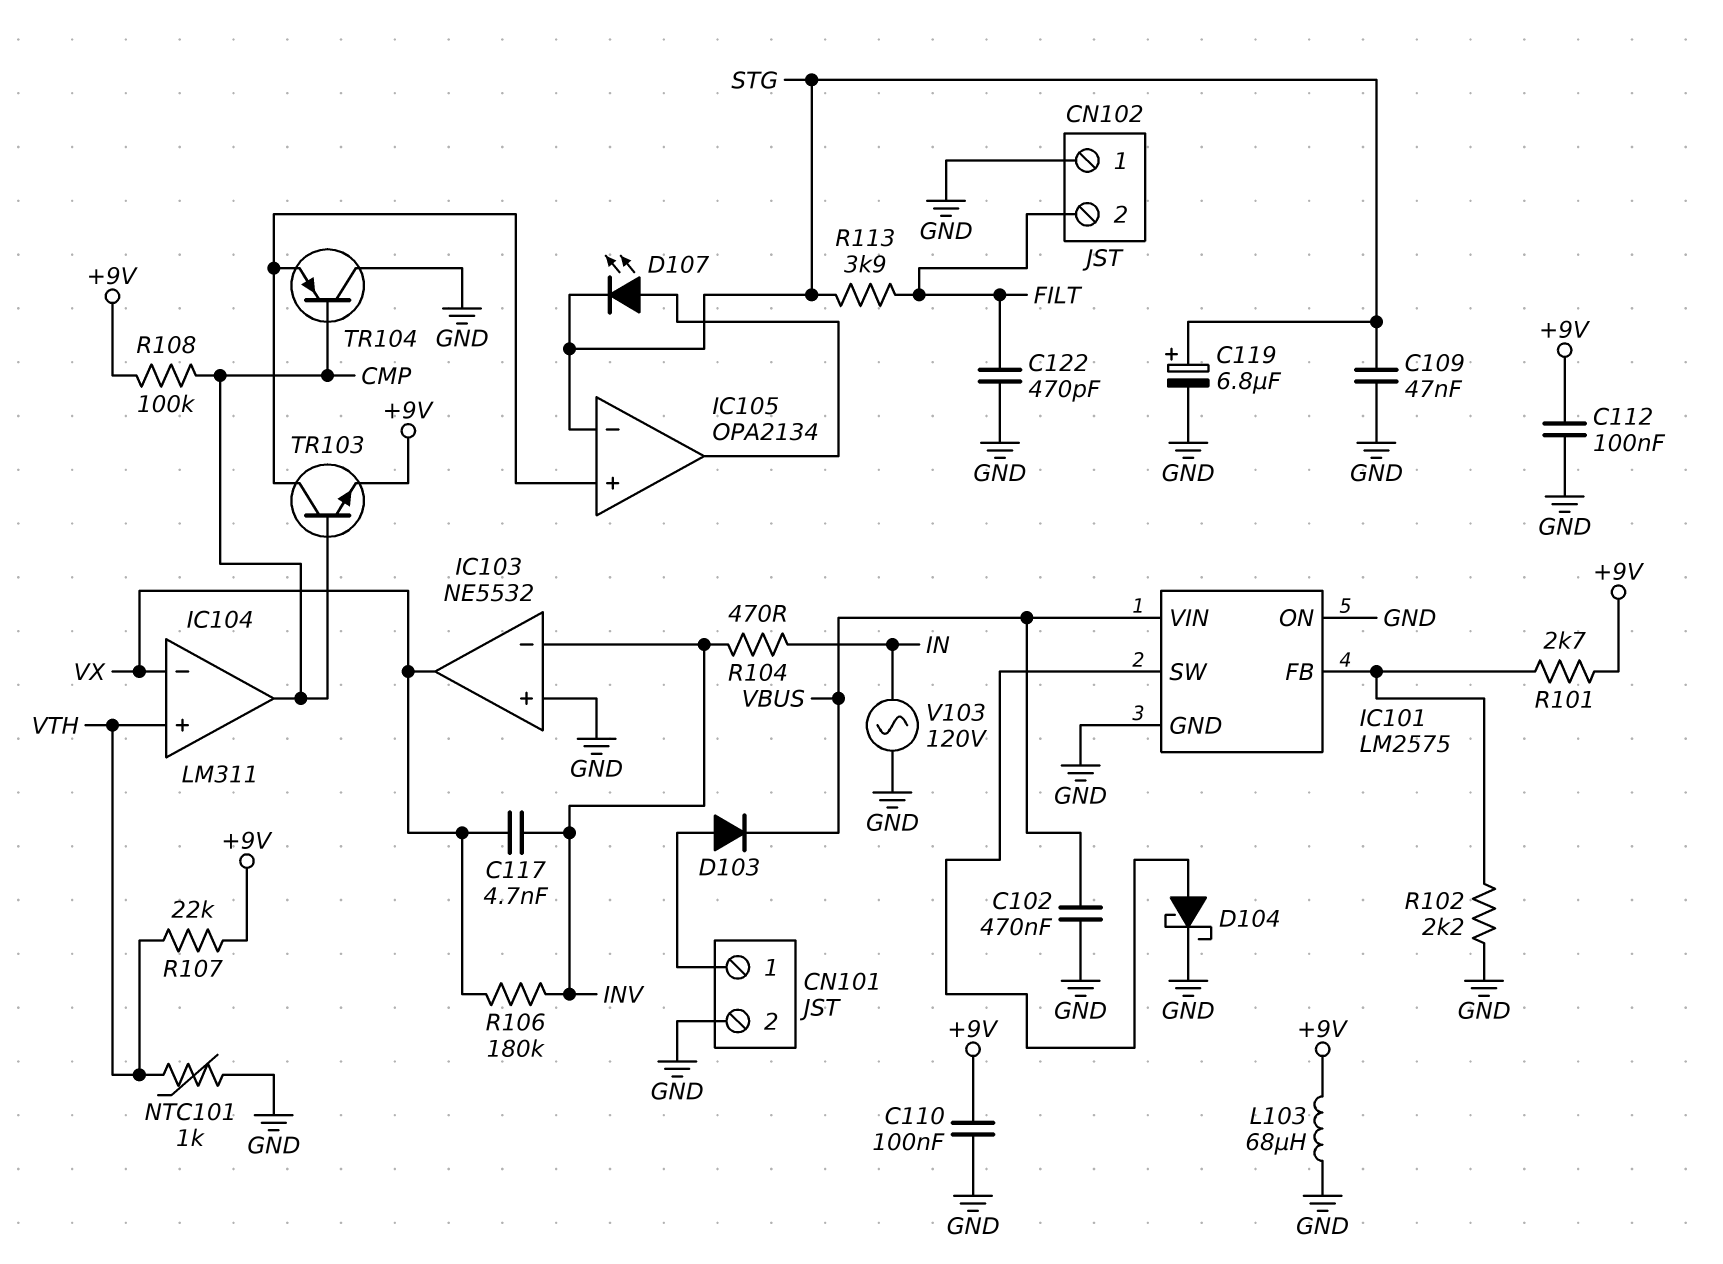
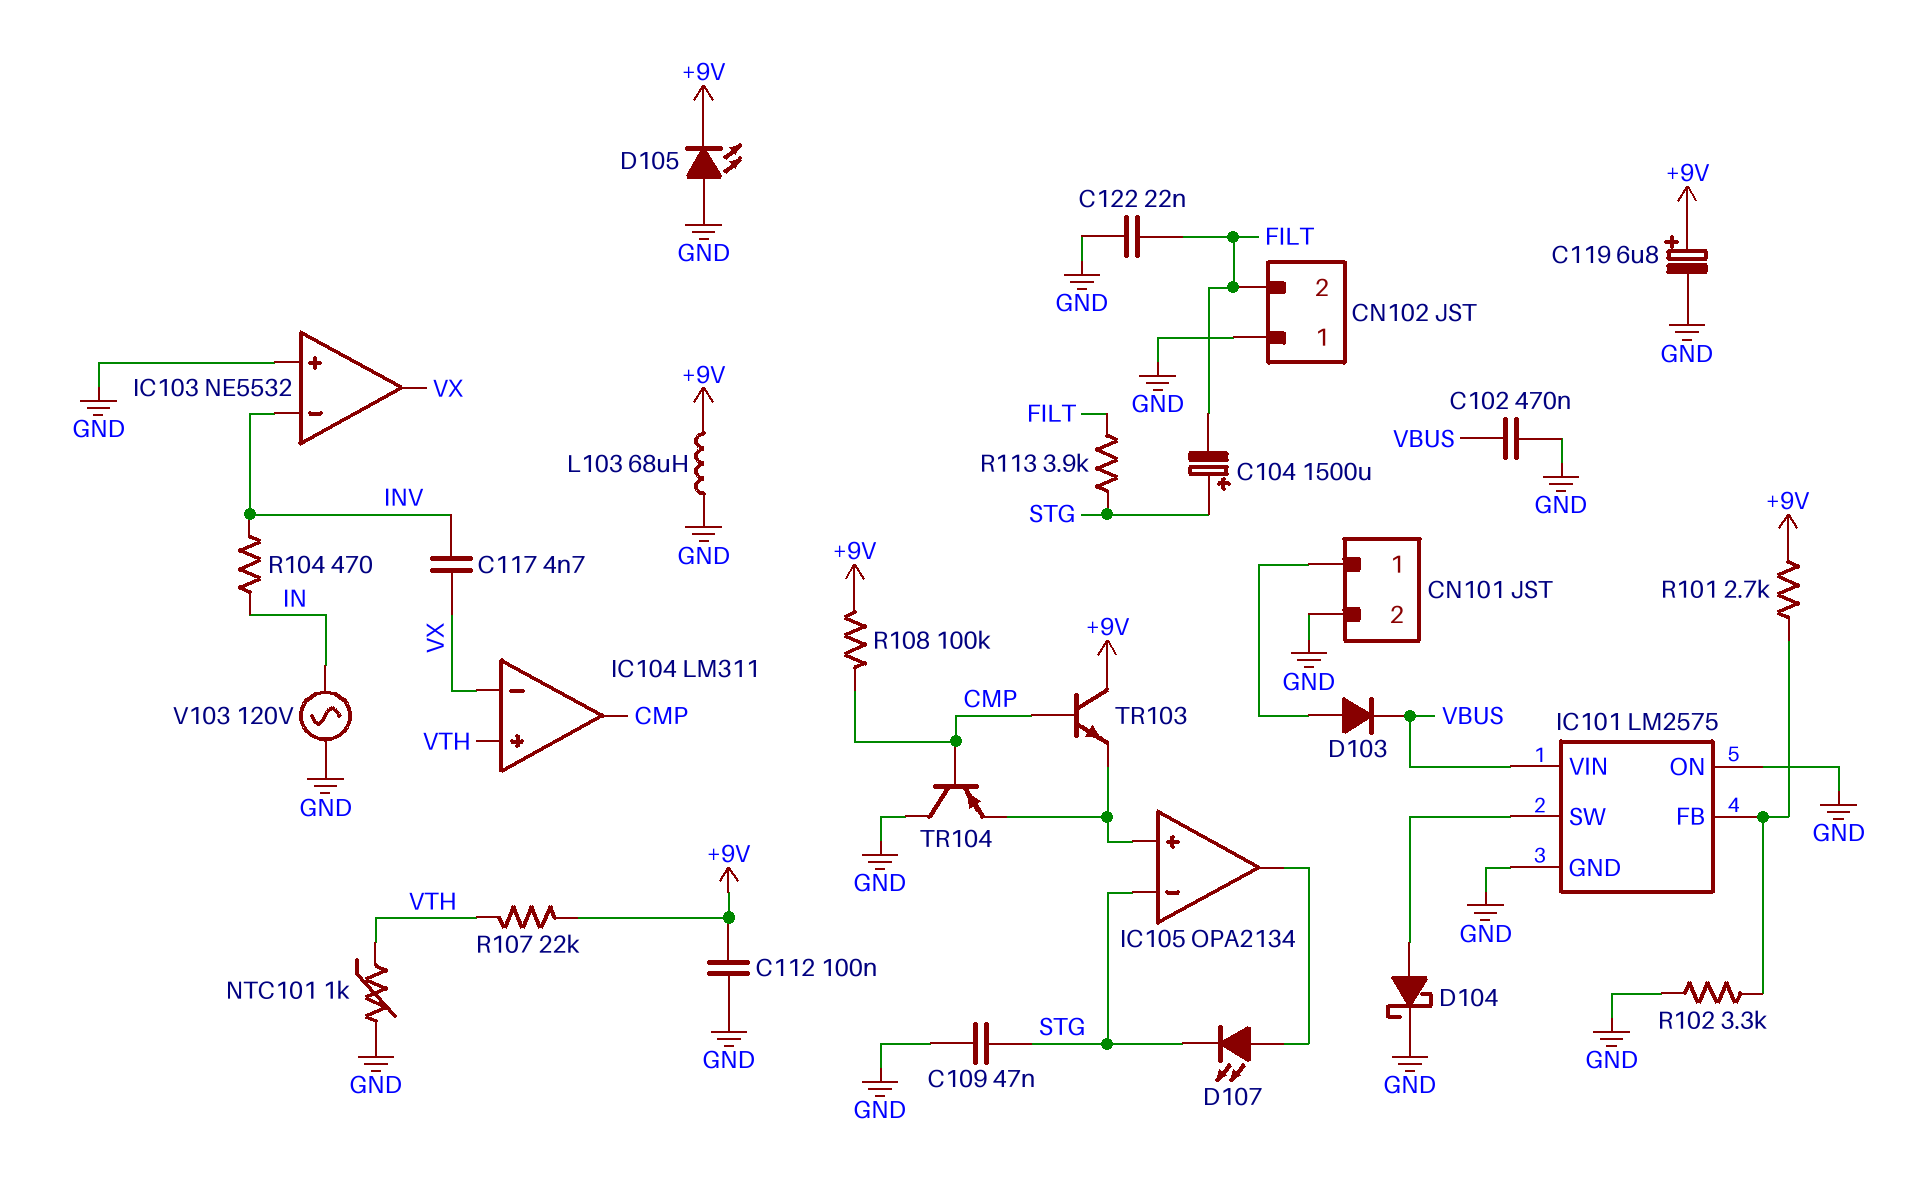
C104: none -> 1500uF (plus STG, minus FILT)
C110: 100nF (+9V, GND) -> none
C119: 6.8uF (plus STG, minus GND) -> 6.8uF (plus +9V, minus GND)
C122: 470pF (FILT, GND) -> 22nF (FILT, GND)
D105: none -> LED (A GND, K +9V)
R102: 2.2k (GND, IC101/FB) -> 3.3k (GND, IC101/FB)
R106: 180k (INV, VX) -> none
TR103: NPN (B CMP, C IC105/in+, E +9V) -> NPN (B CMP, C +9V, E IC105/in+)

